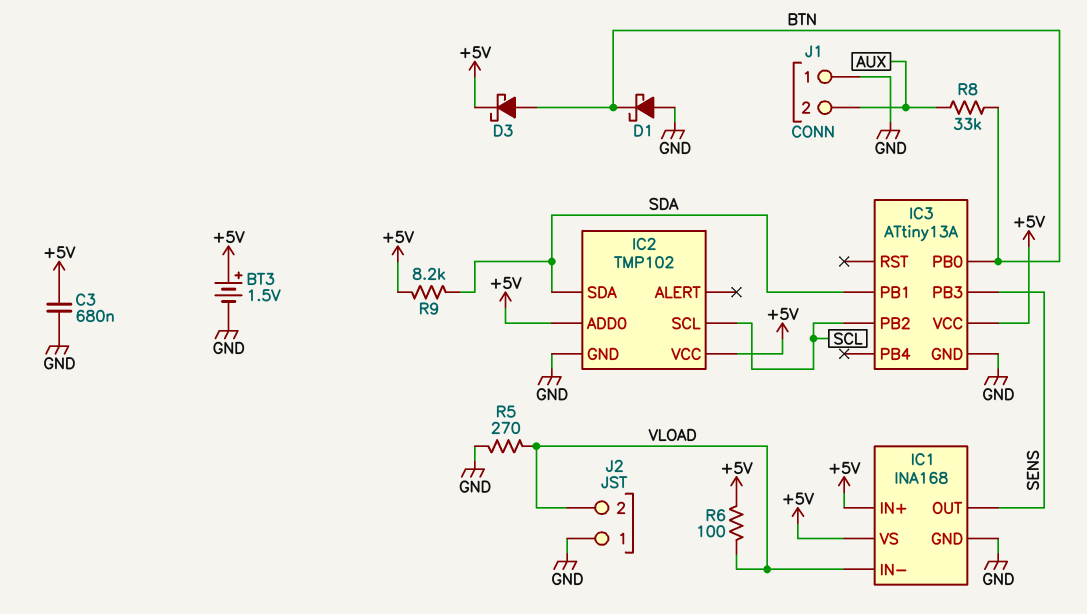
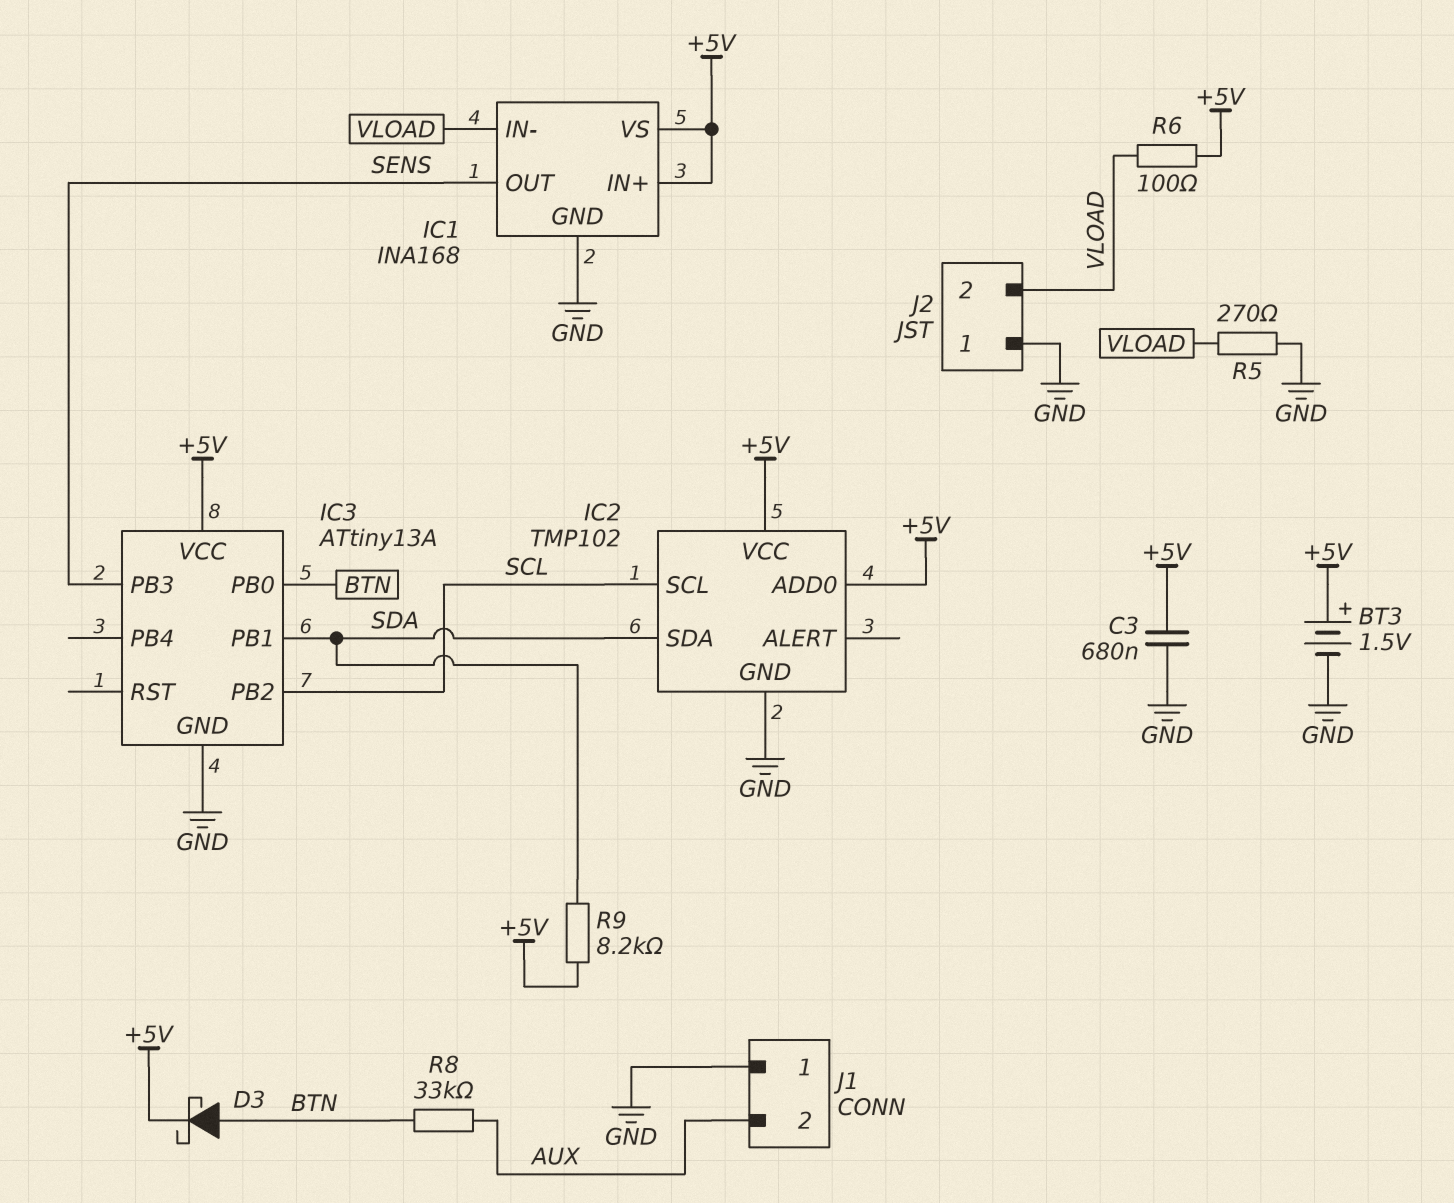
D1: schottky (A GND, K BTN) -> none

